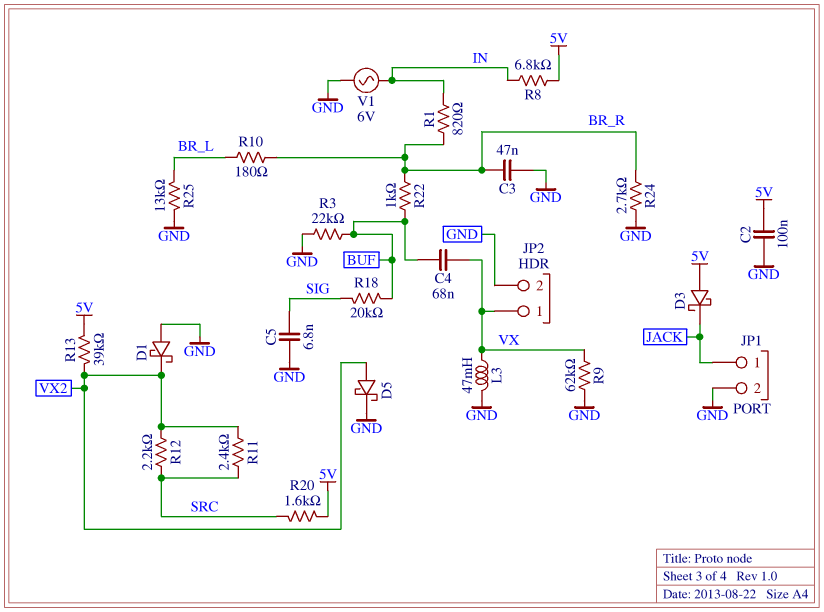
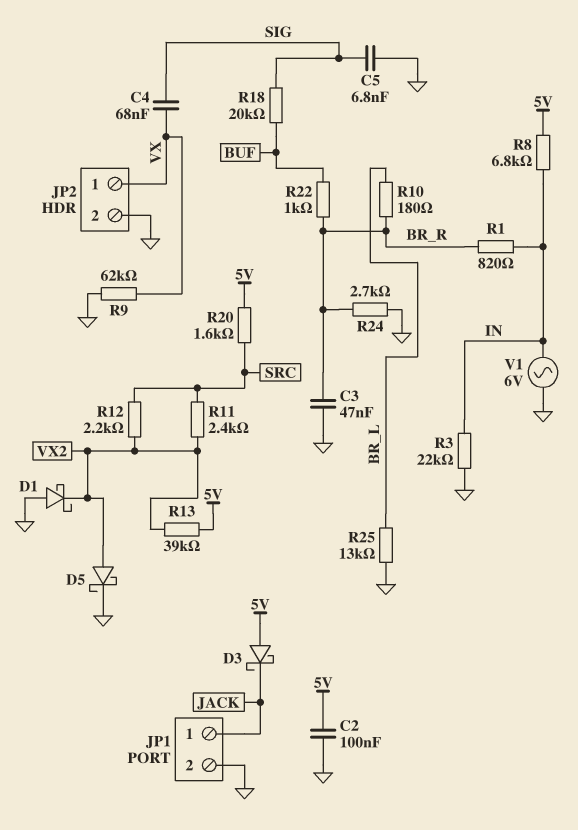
C4: 68nF (BUF, VX) -> 68nF (SIG, VX)
L3: 47mH (GND, VX) -> none
R3: 22k (BUF, GND) -> 22k (GND, IN)

